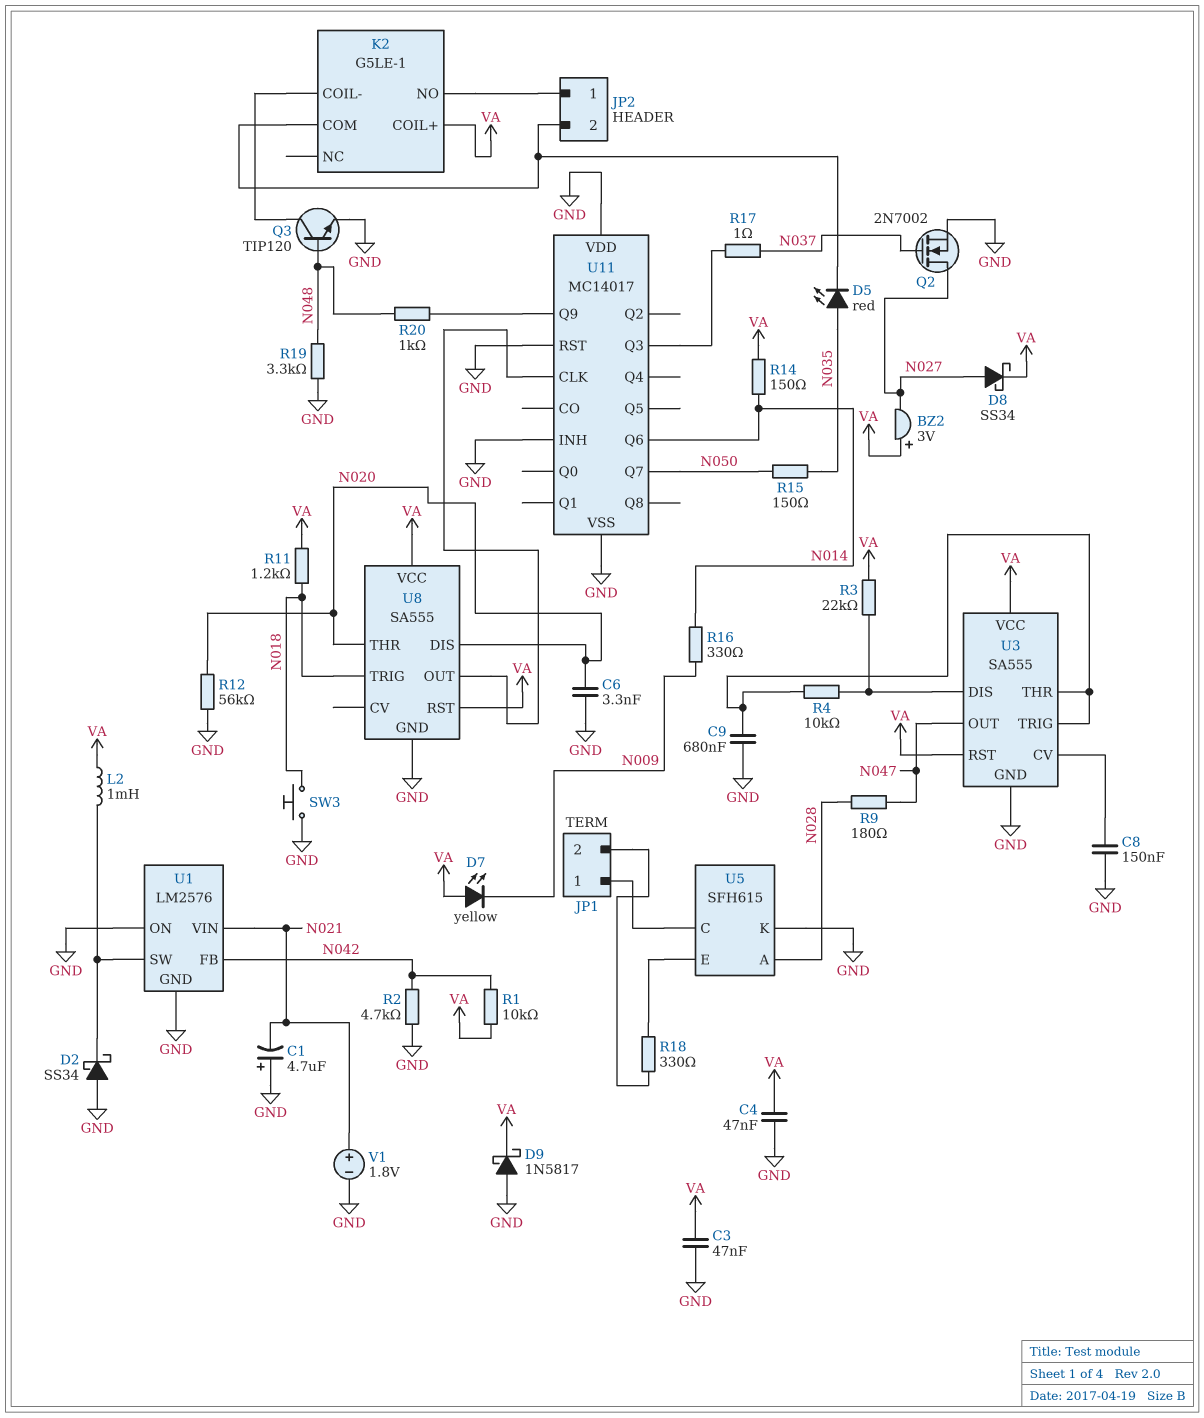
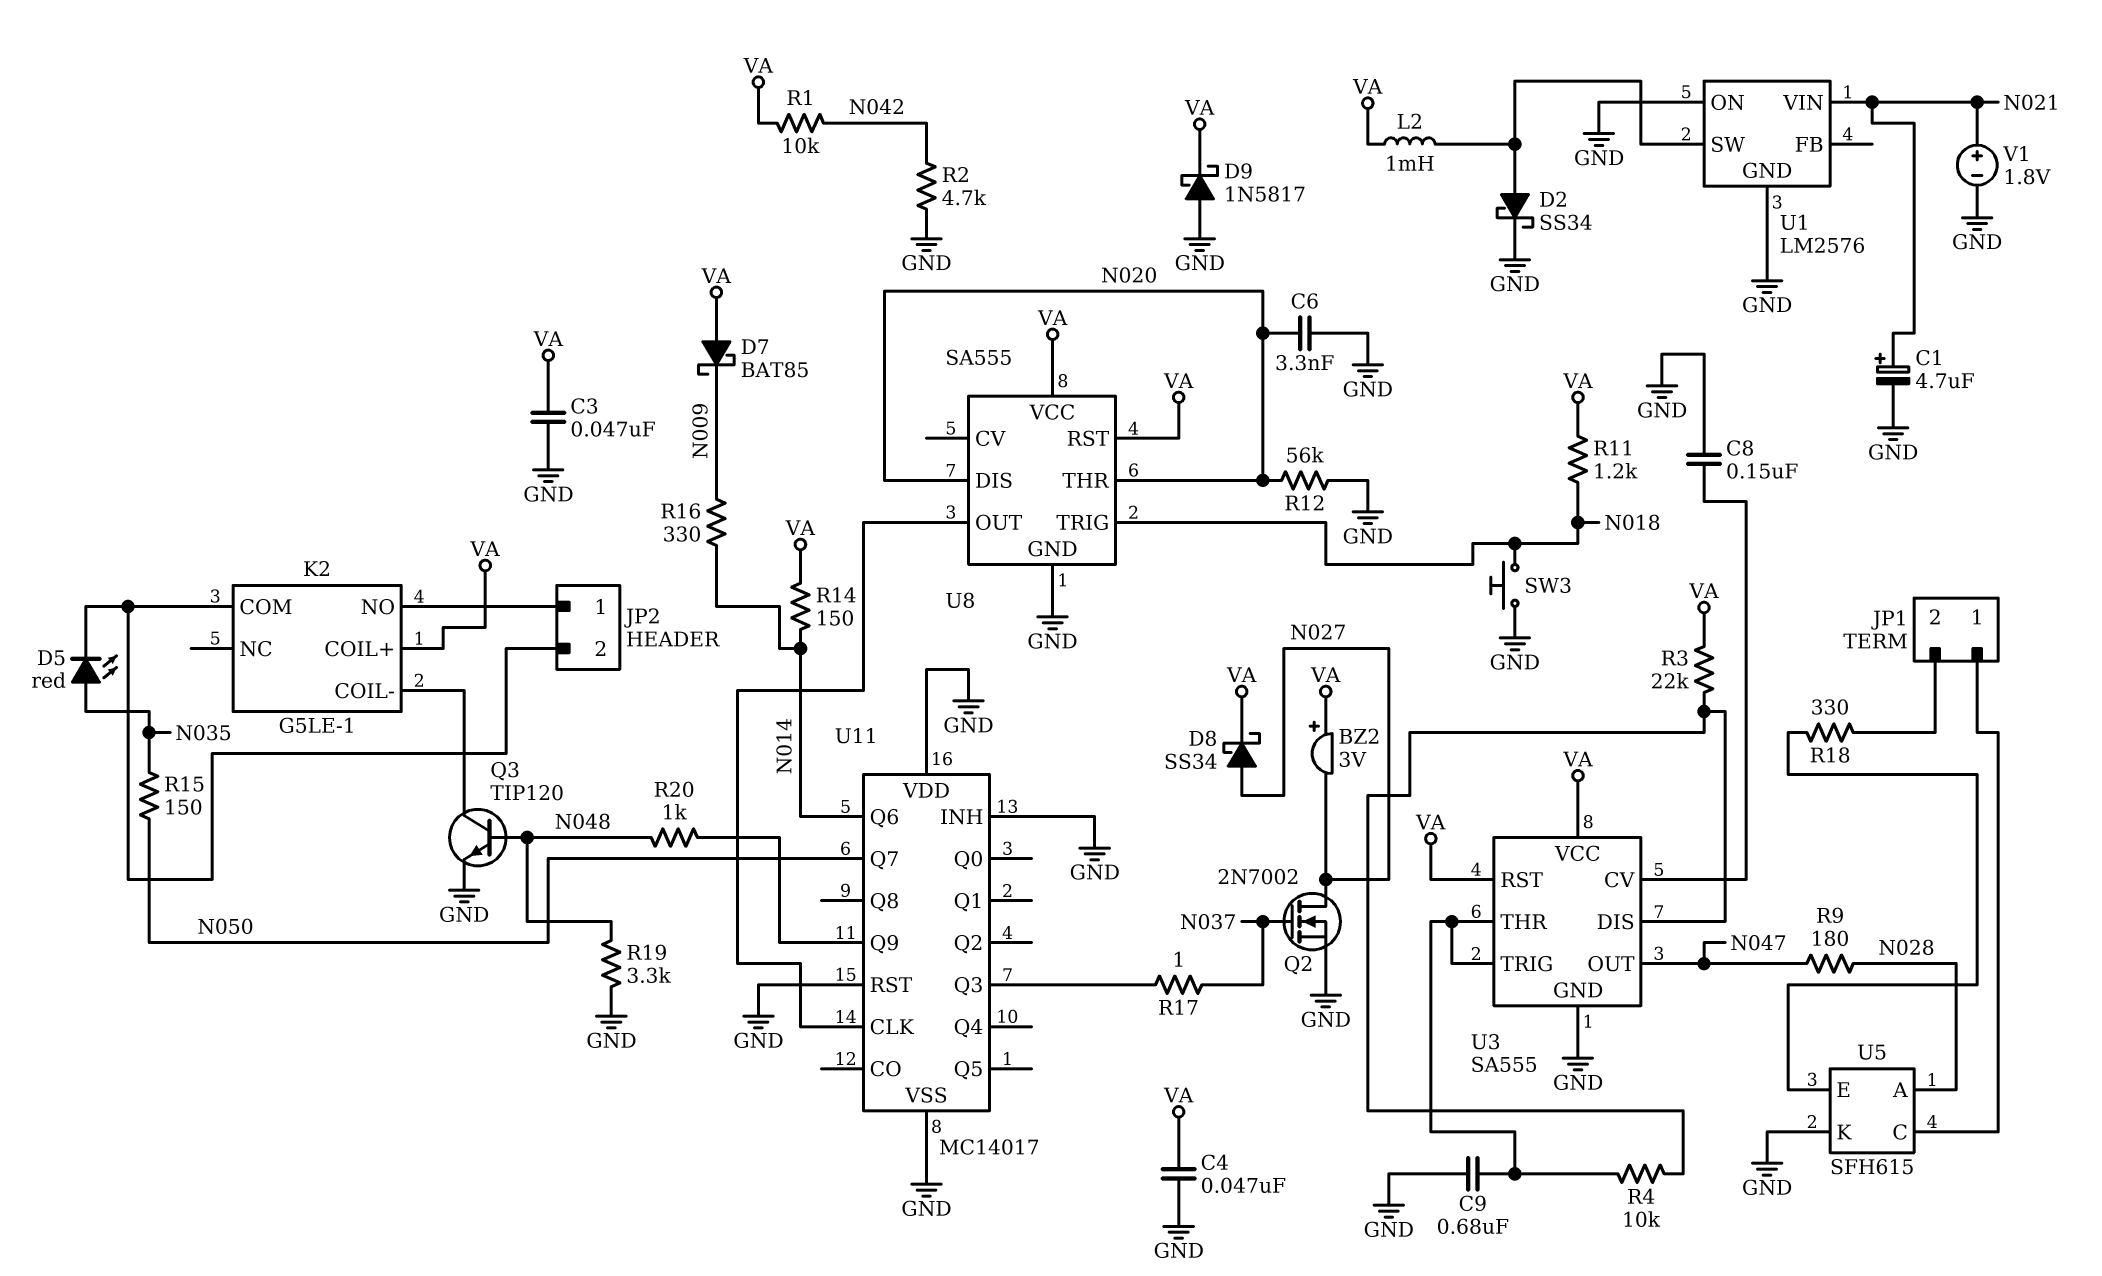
C1: 4.7uF (plus GND, minus N021) -> 4.7uF (plus N021, minus GND)
D2: schottky SS34 (A GND, K U1/SW) -> schottky SS34 (A U1/SW, K GND)
D7: LED yellow (A VA, K N009) -> schottky BAT85 (A VA, K N009)
U1 pin FB: N042 -> none

